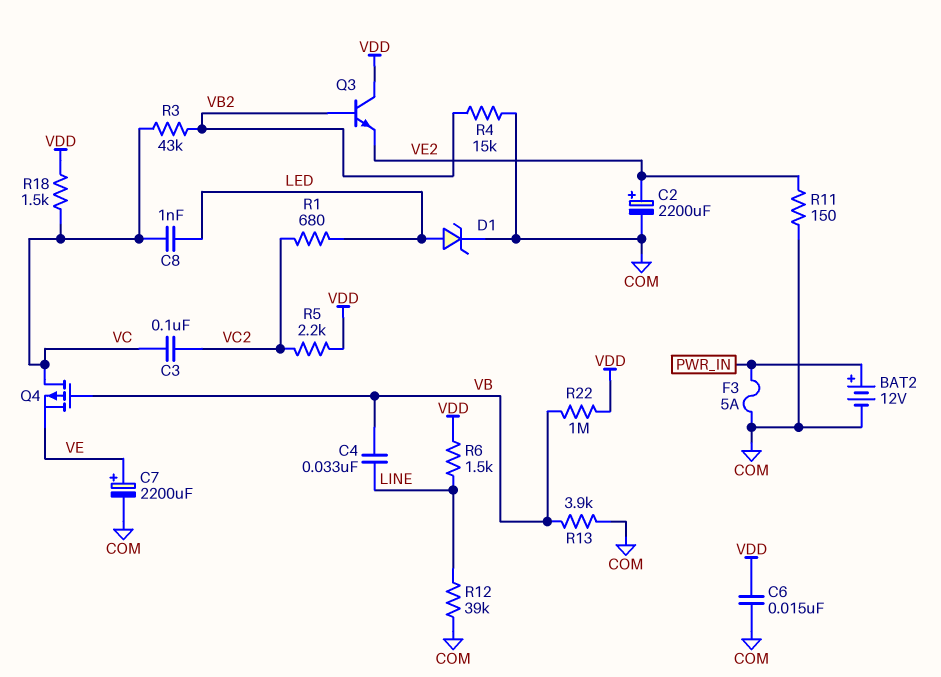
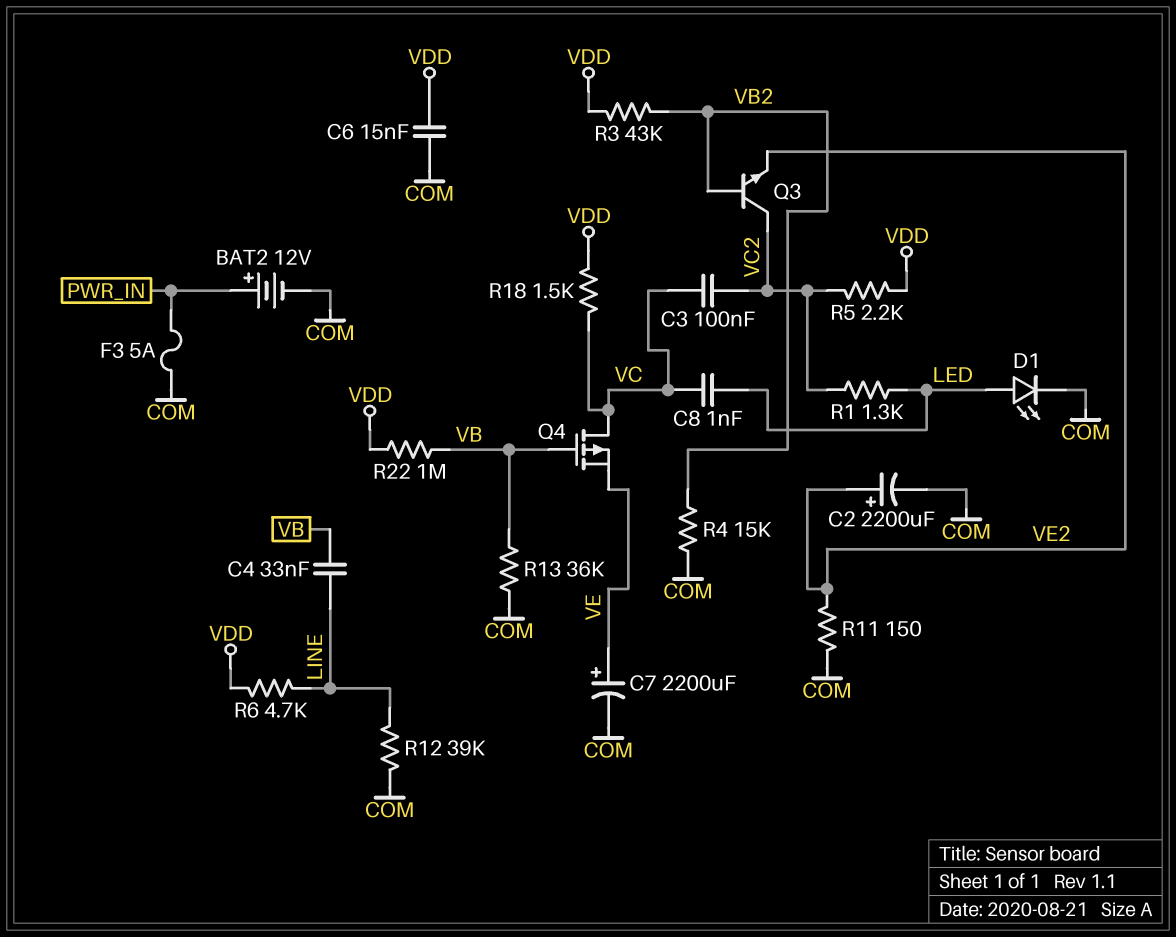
D1: zener (A LED, K COM) -> LED (A LED, K COM)
Q3: NPN (B VB2, C VDD, E VE2) -> NPN (B VB2, C VC2, E VE2)
R1: 680 (LED, VC2) -> 1.3k (LED, VC2)
R3: 43k (VB2, VC) -> 43k (VB2, VDD)
R6: 1.5k (LINE, VDD) -> 4.7k (LINE, VDD)
R13: 3.9k (COM, VB) -> 36k (COM, VB)

